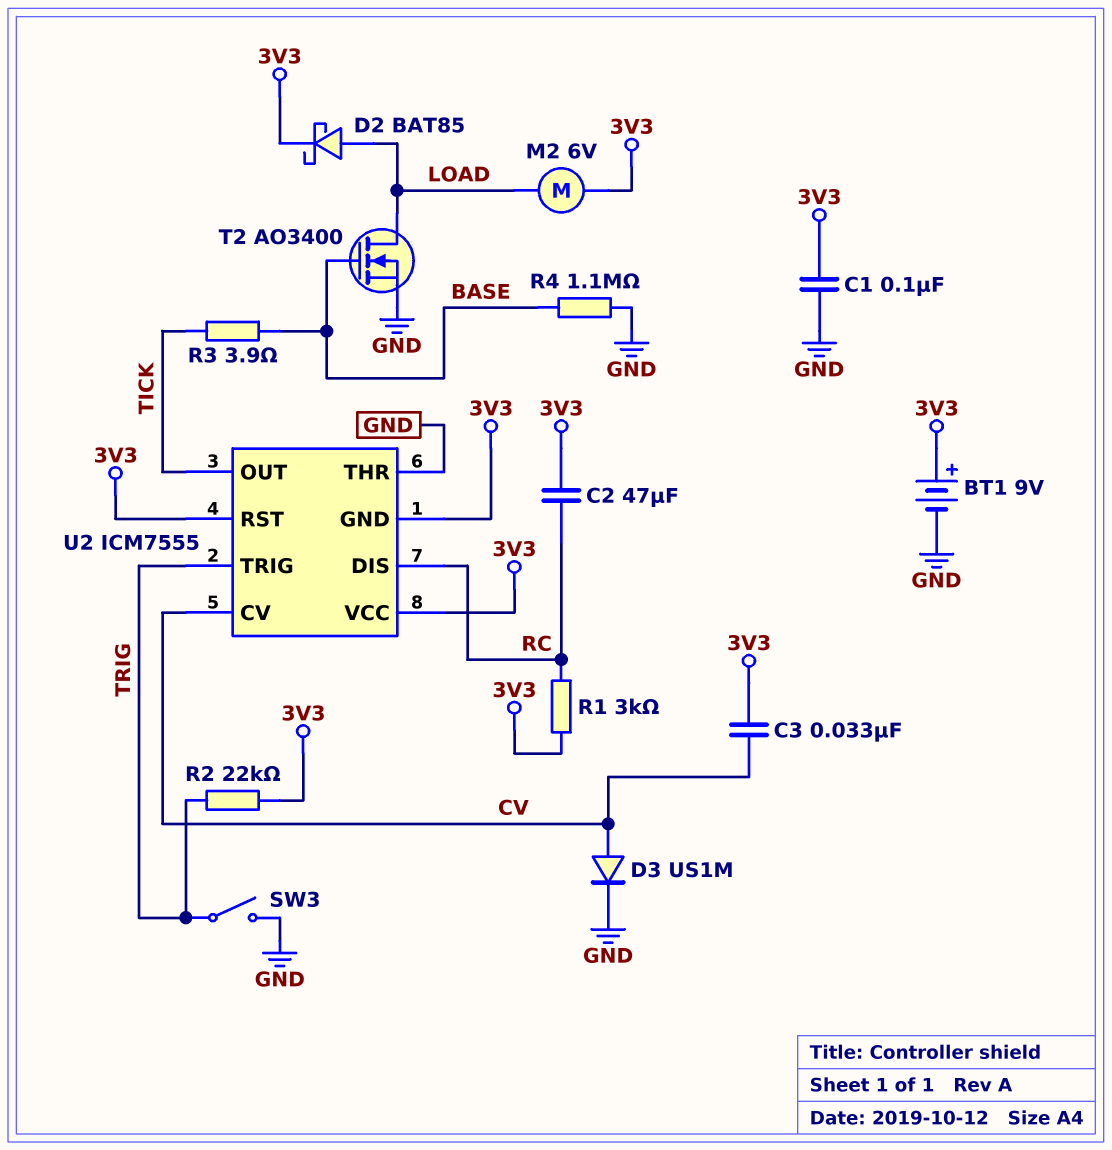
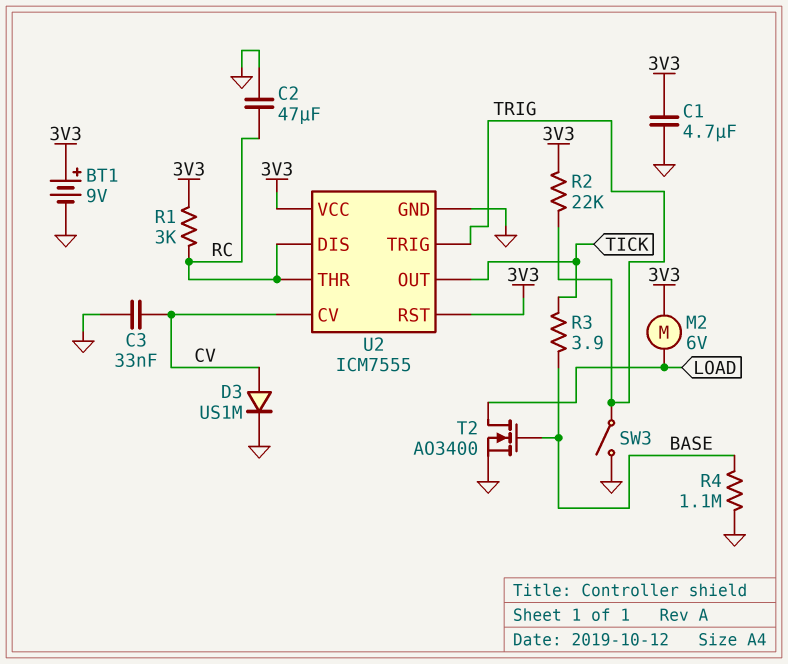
C1: 100nF (3V3, GND) -> 4.7uF (3V3, GND)
C2: 47uF (3V3, RC) -> 47uF (GND, RC)
C3: 33nF (3V3, CV) -> 33nF (CV, GND)
D2: schottky BAT85 (A LOAD, K 3V3) -> none
U2 pin GND: 3V3 -> GND
U2 pin THR: GND -> RC

